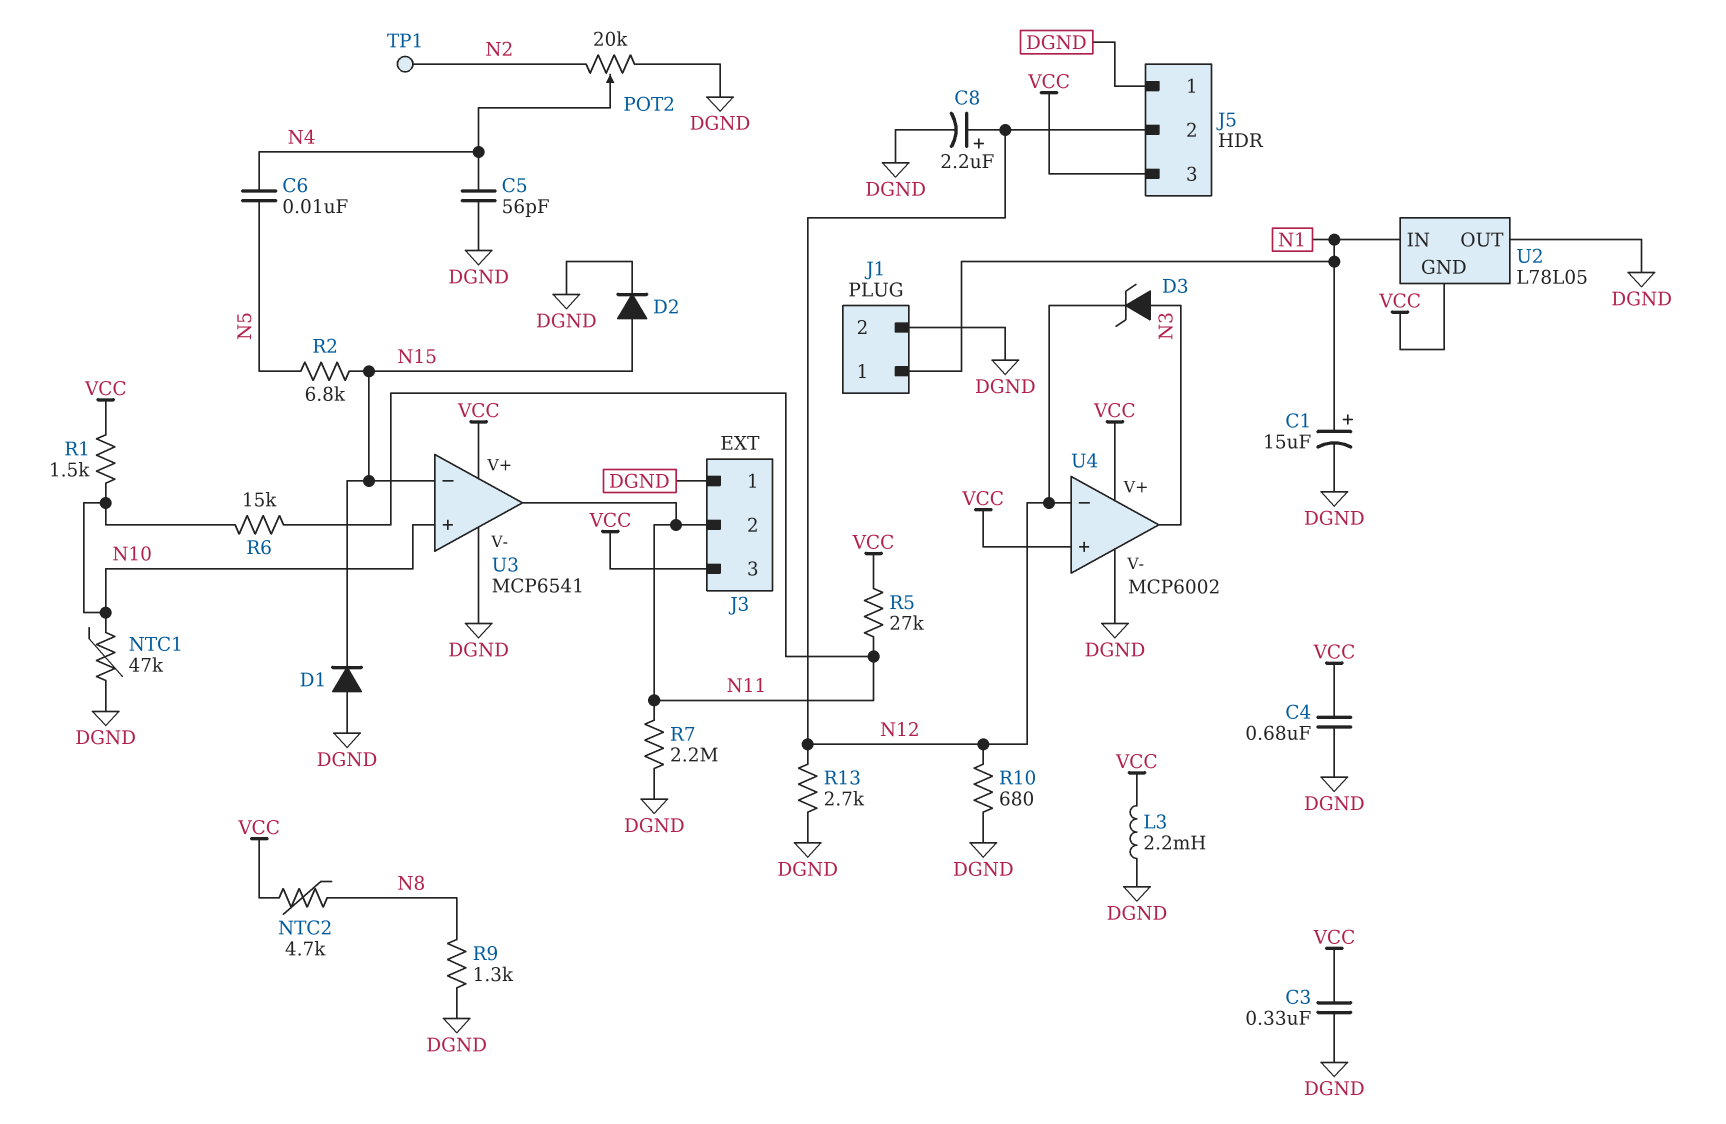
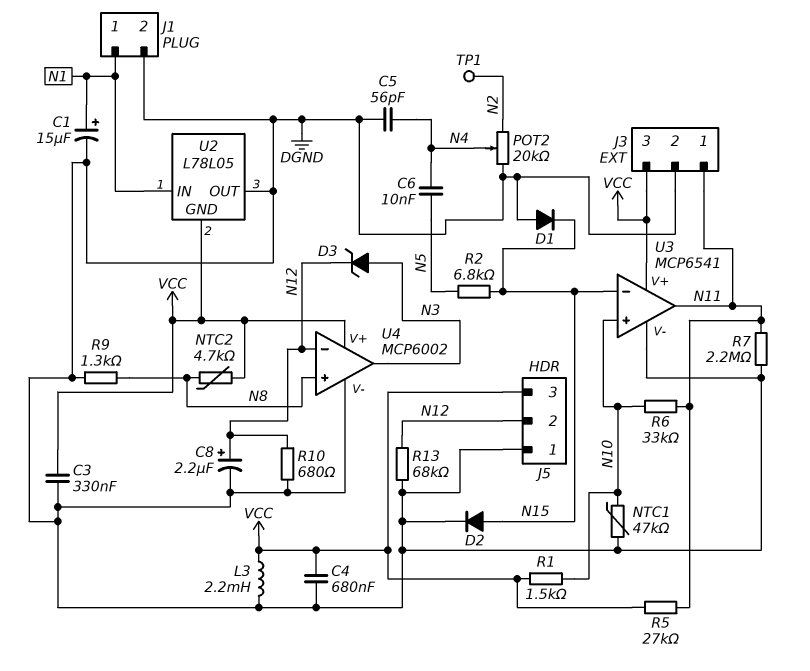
J3 pin 1: DGND -> N11
J3 pin 2: N11 -> DGND
R6: 15k (N10, N11) -> 33k (N10, N11)
R13: 2.7k (DGND, N12) -> 68k (DGND, N12)
U4 pin in+: VCC -> N8

